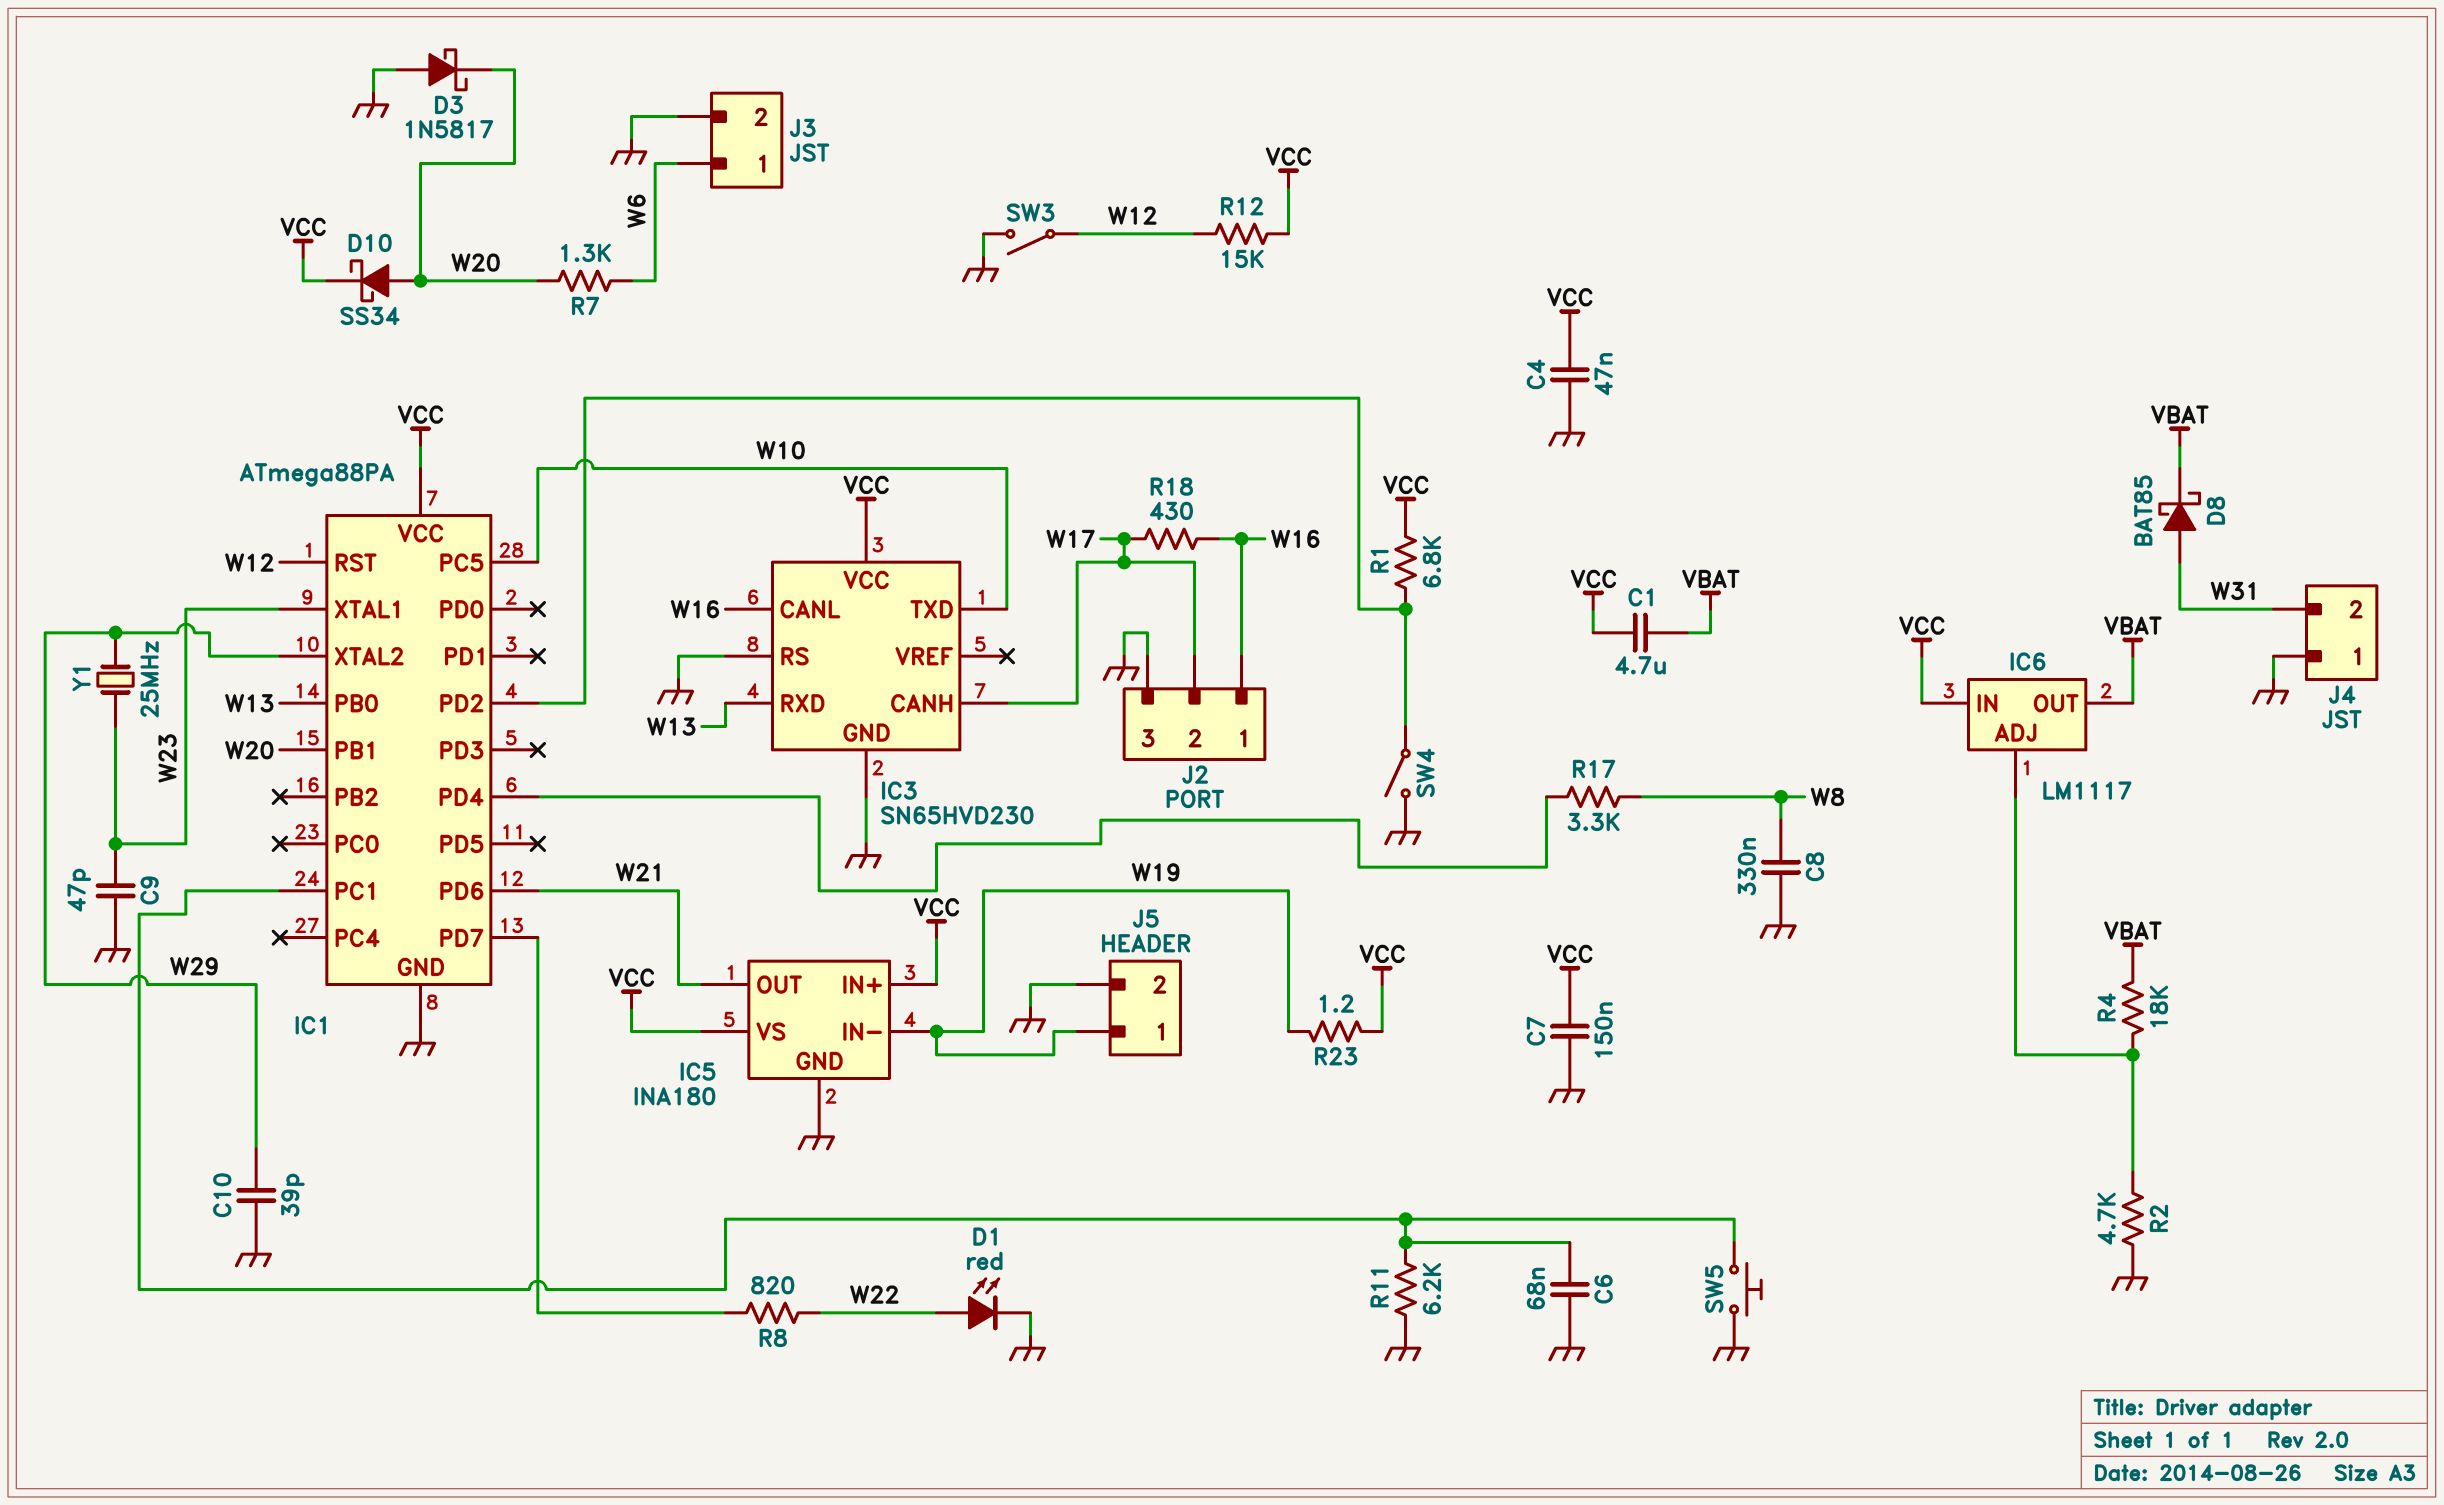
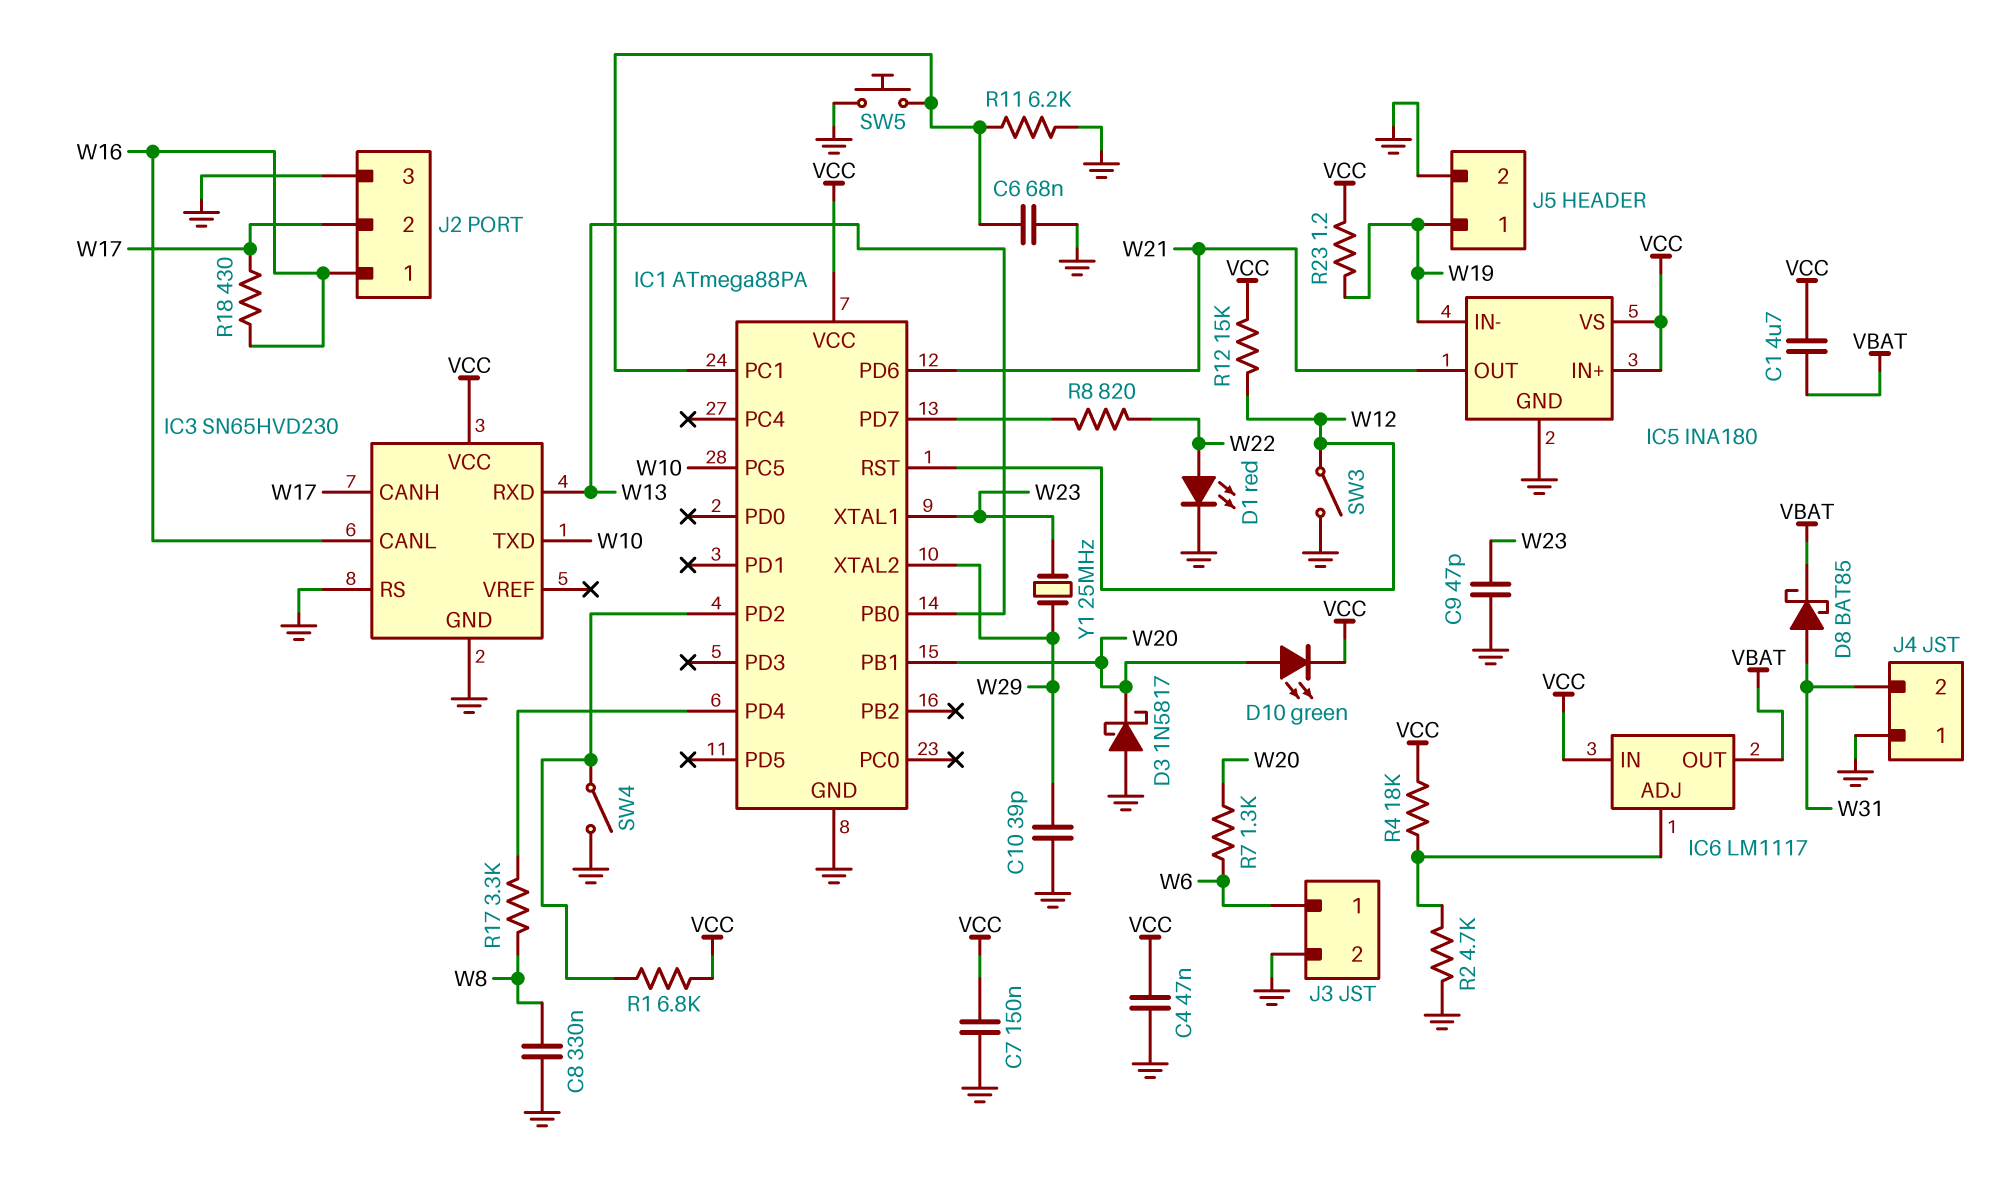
D10: schottky SS34 (A W20, K VCC) -> LED green (A W20, K VCC)
R4: 18k (IC6/ADJ, VBAT) -> 18k (IC6/ADJ, VCC)

